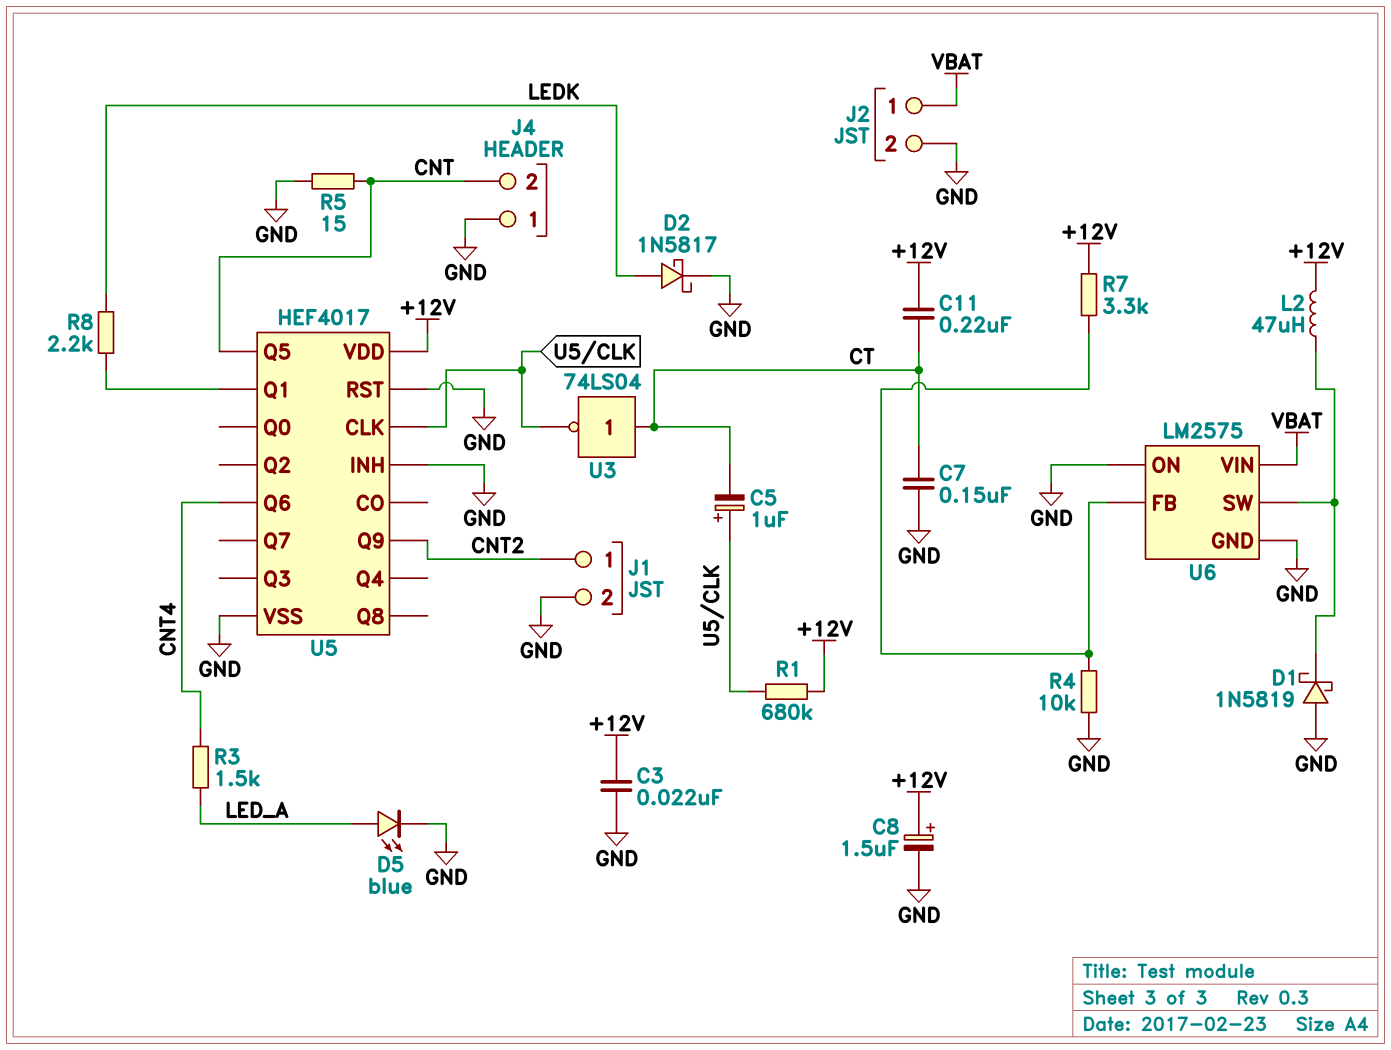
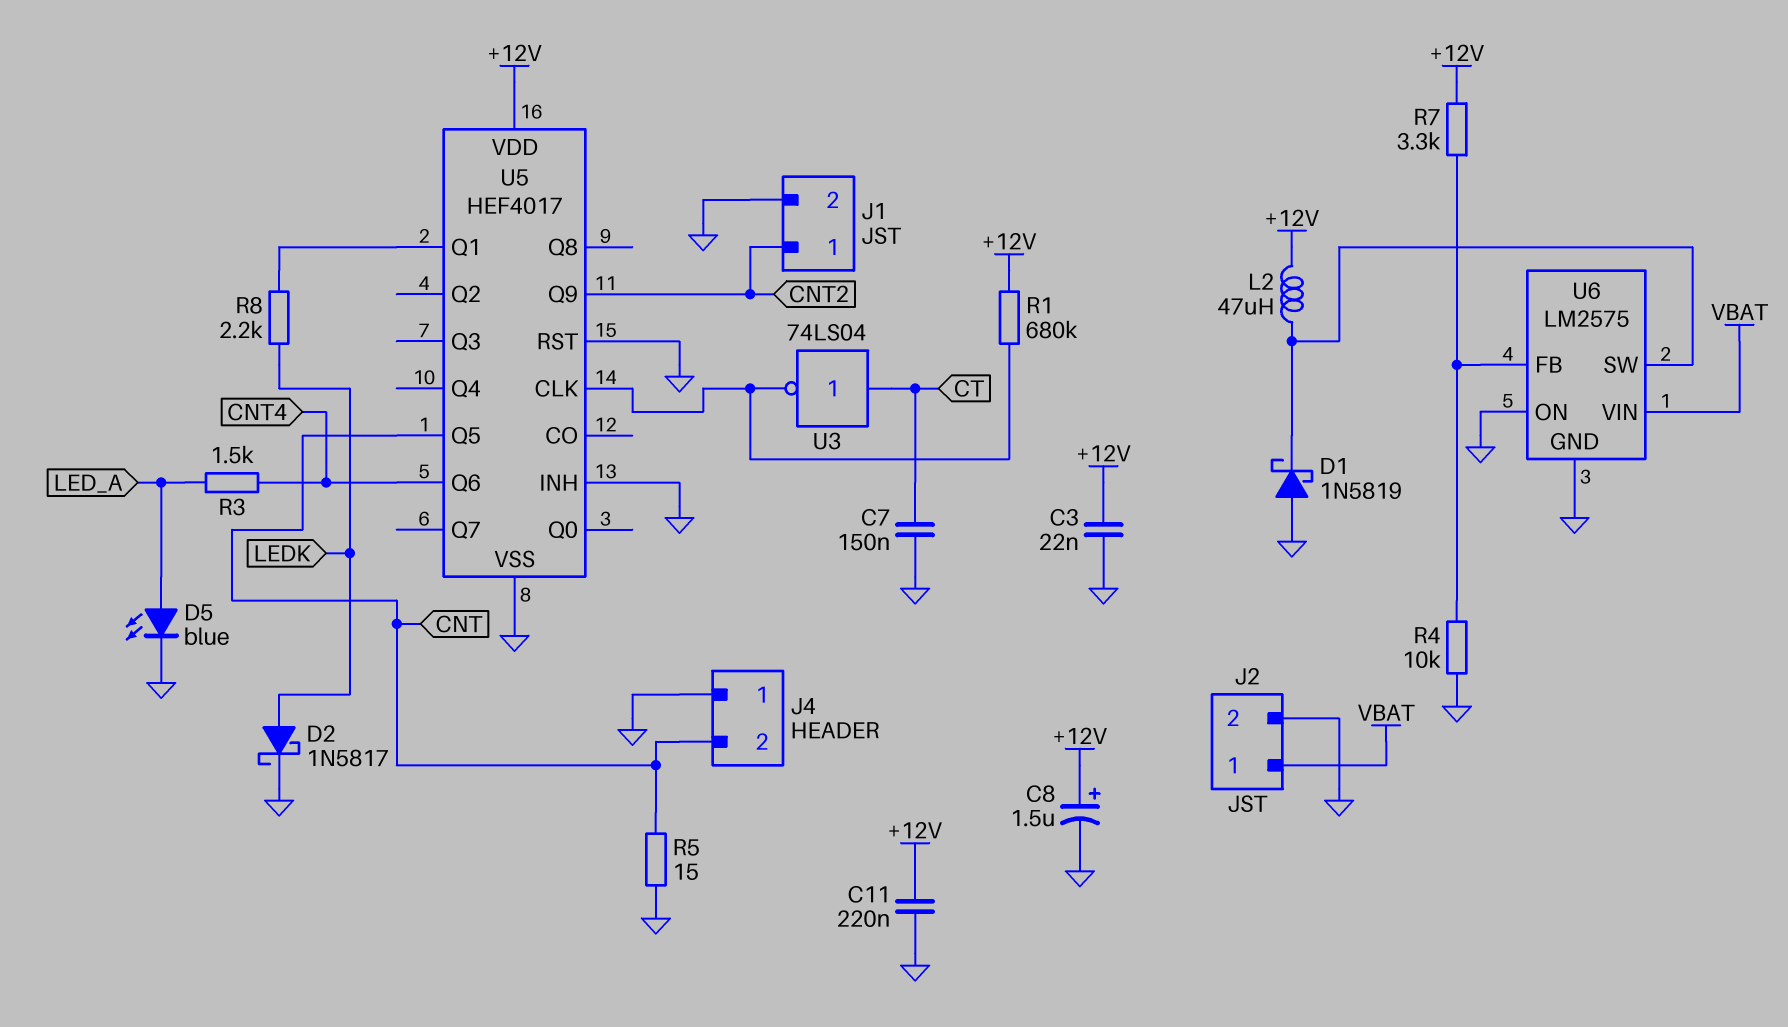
C5: 1uF (plus U5/CLK, minus CT) -> none
C11: 220nF (+12V, CT) -> 220nF (+12V, GND)

